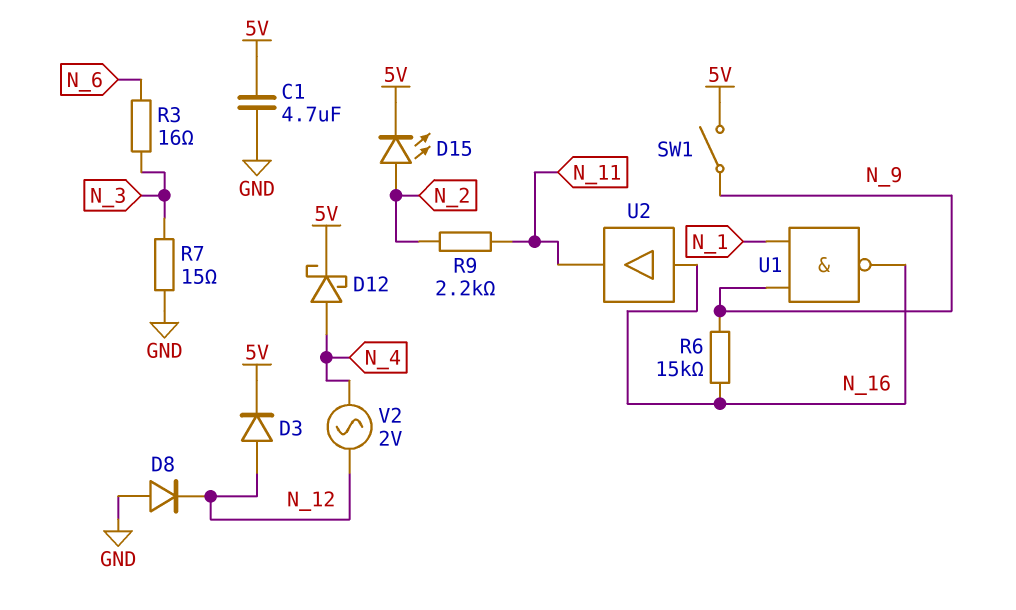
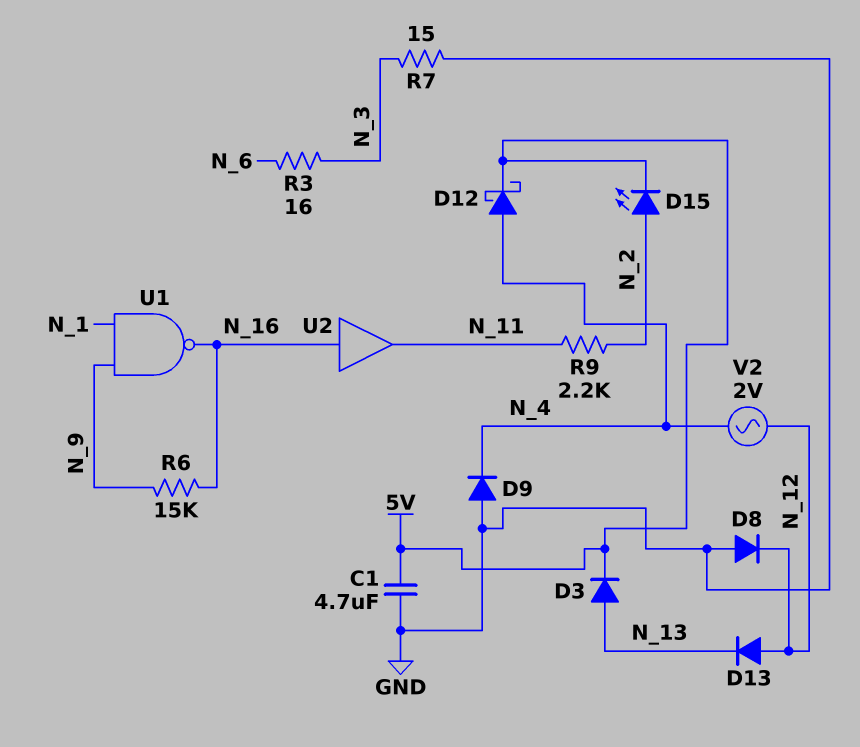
D3: diode (A N_12, K 5V) -> diode (A N_13, K 5V)
D9: none -> diode (A GND, K N_4)
D13: none -> diode (A N_12, K N_13)
SW1: switch (5V, N_9) -> none

